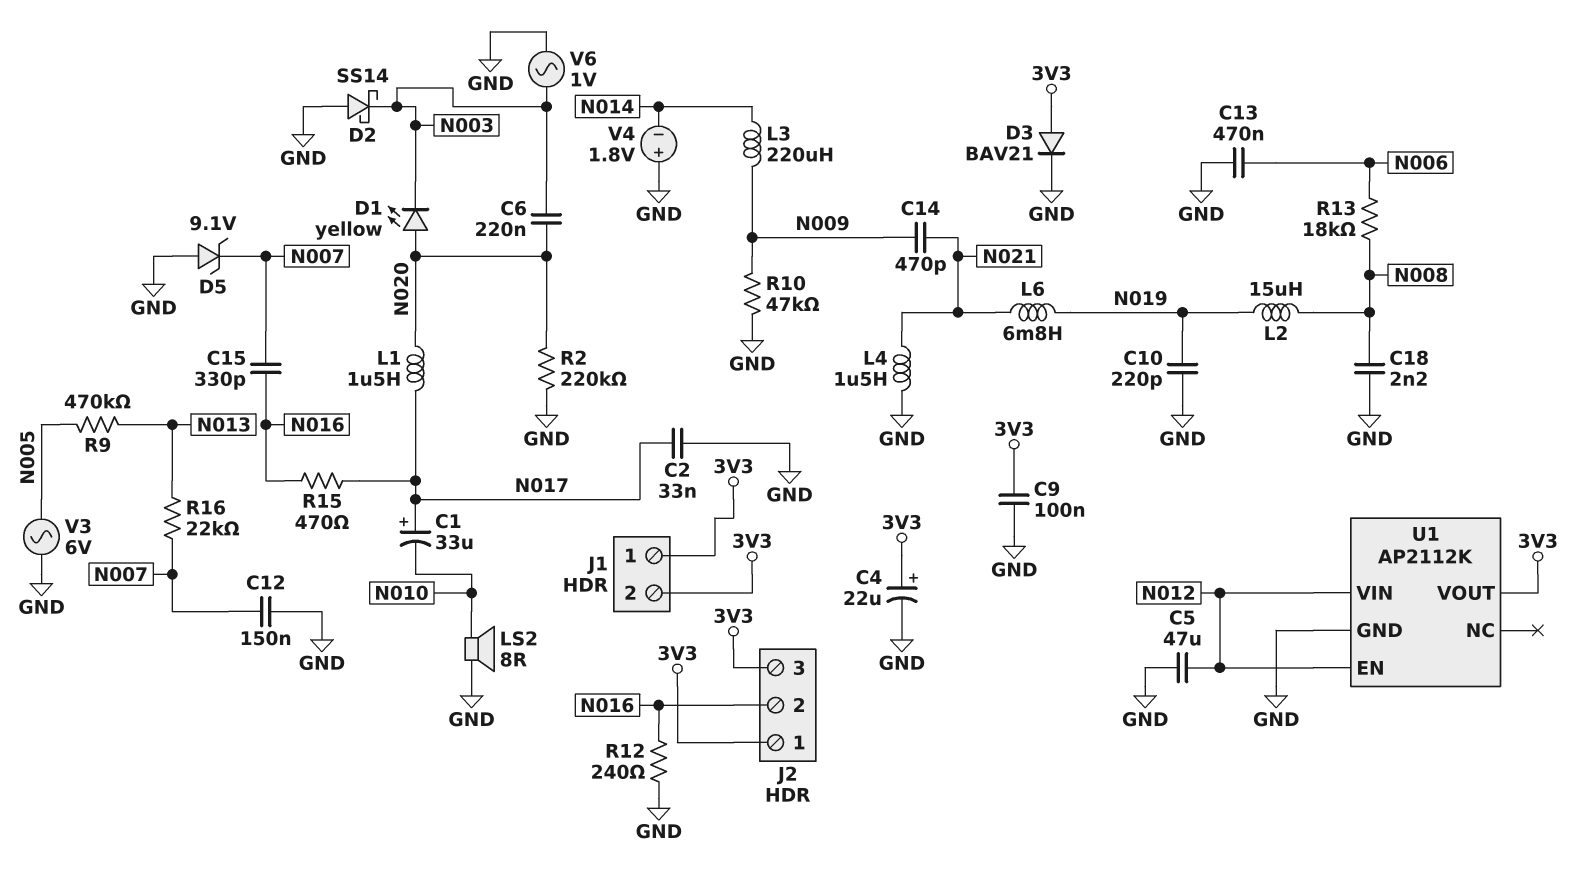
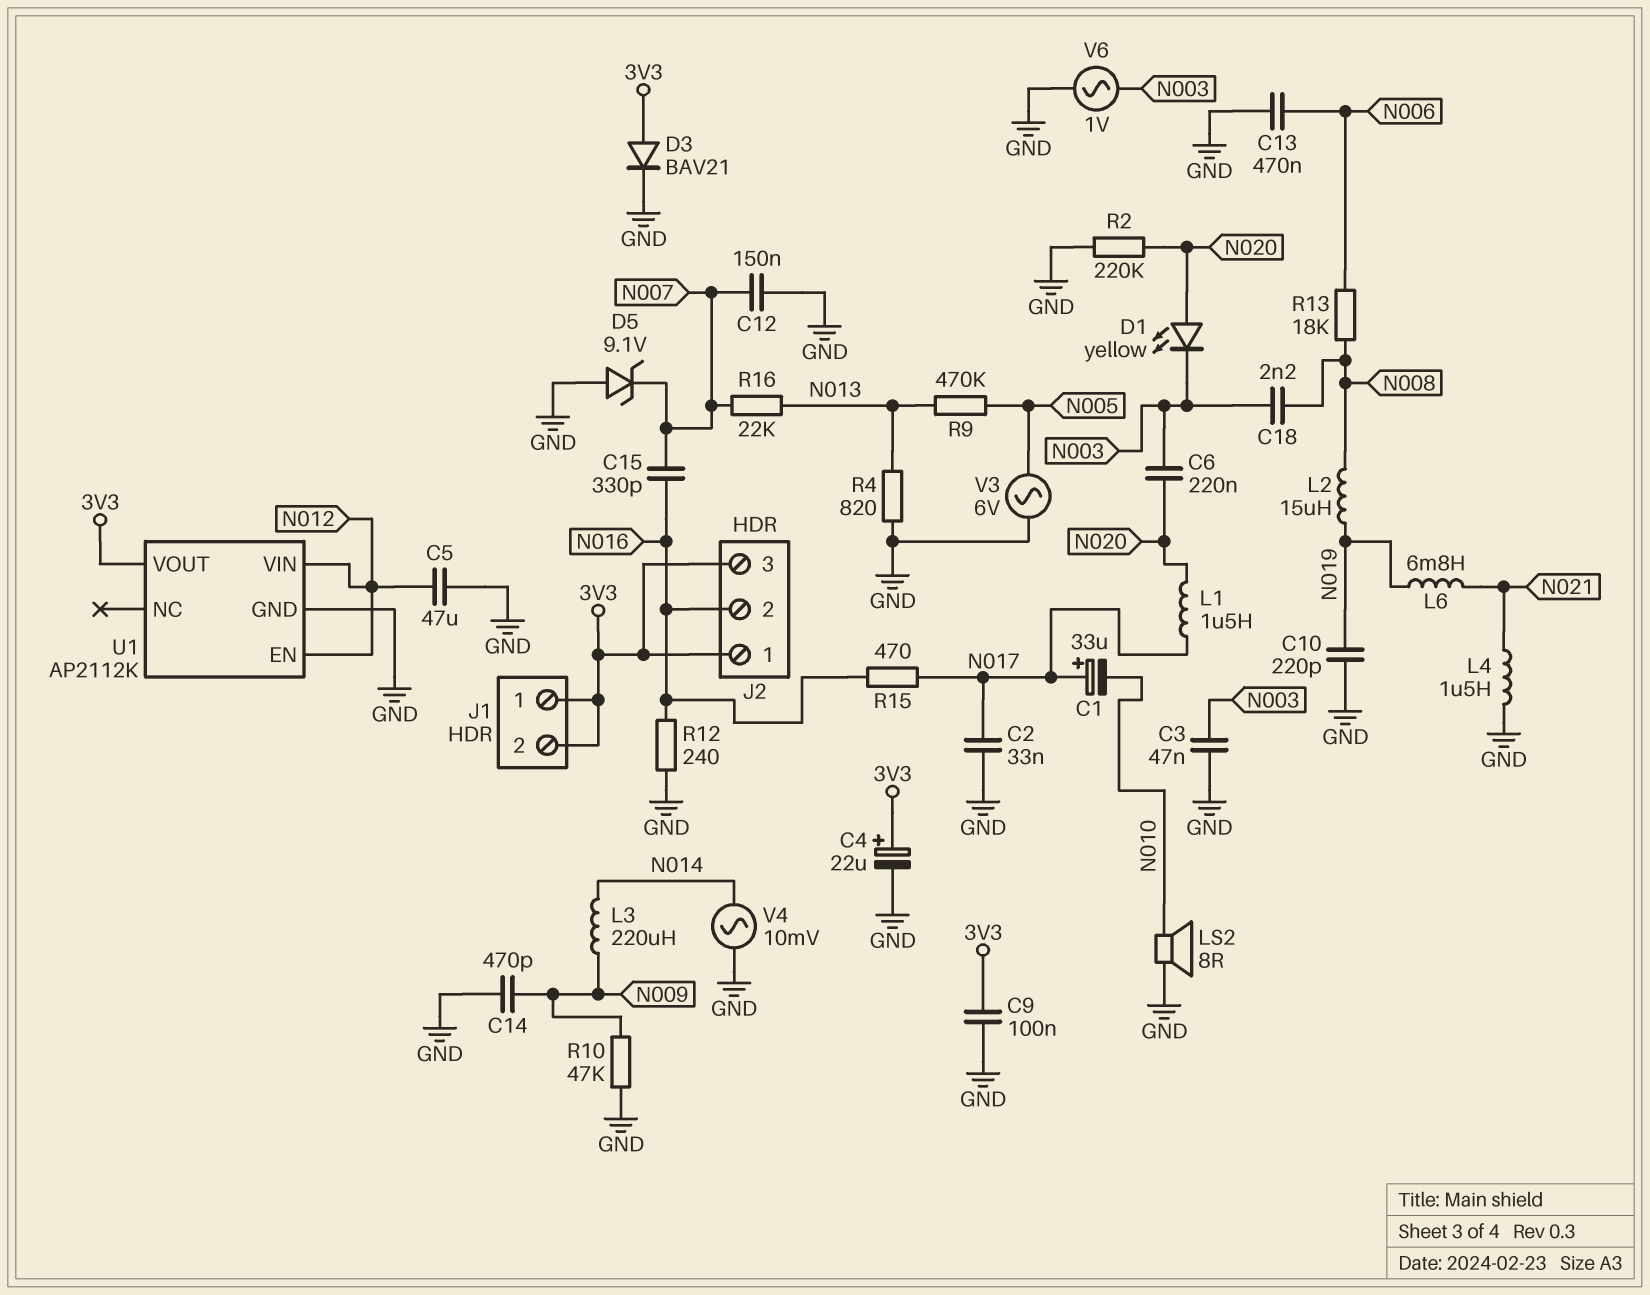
C3: none -> 47nF (GND, N003)
C14: 470pF (N009, N021) -> 470pF (GND, N009)
C18: 2.2nF (GND, N008) -> 2.2nF (N003, N008)
D2: schottky SS14 (A GND, K N003) -> none
R4: none -> 820 (GND, N013)
V4: 1.8V (plus GND, minus N014) -> AC 10mV (GND, N014)

